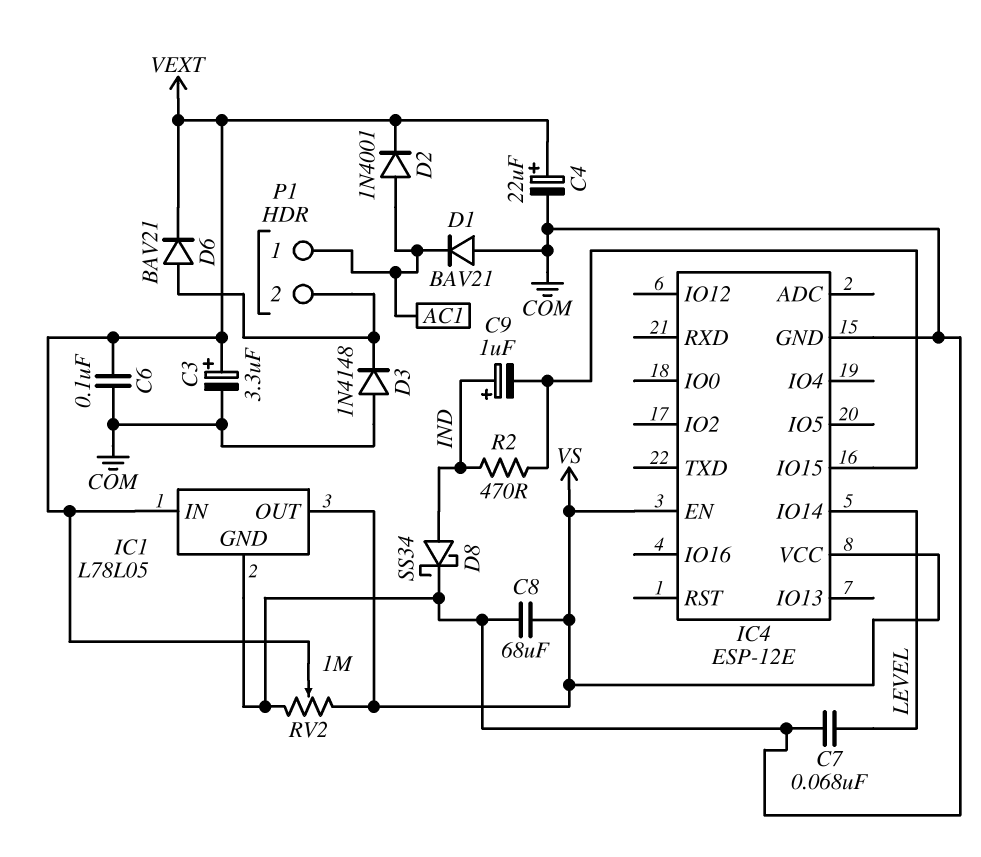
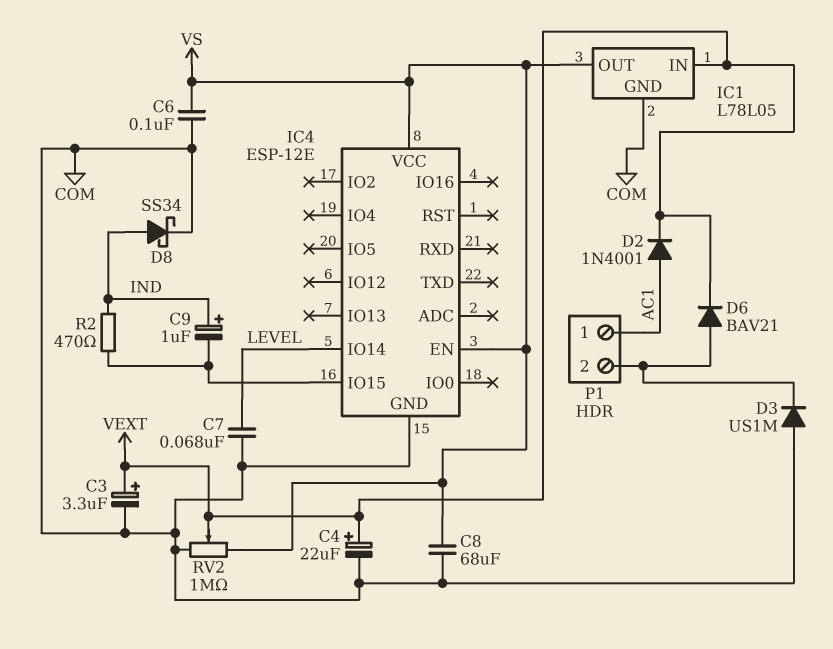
C6: 100nF (COM, VEXT) -> 100nF (COM, VS)
D1: diode BAV21 (A COM, K AC1) -> none
D3: diode 1N4148 (A COM, K P1/2) -> diode US1M (A COM, K P1/2)

